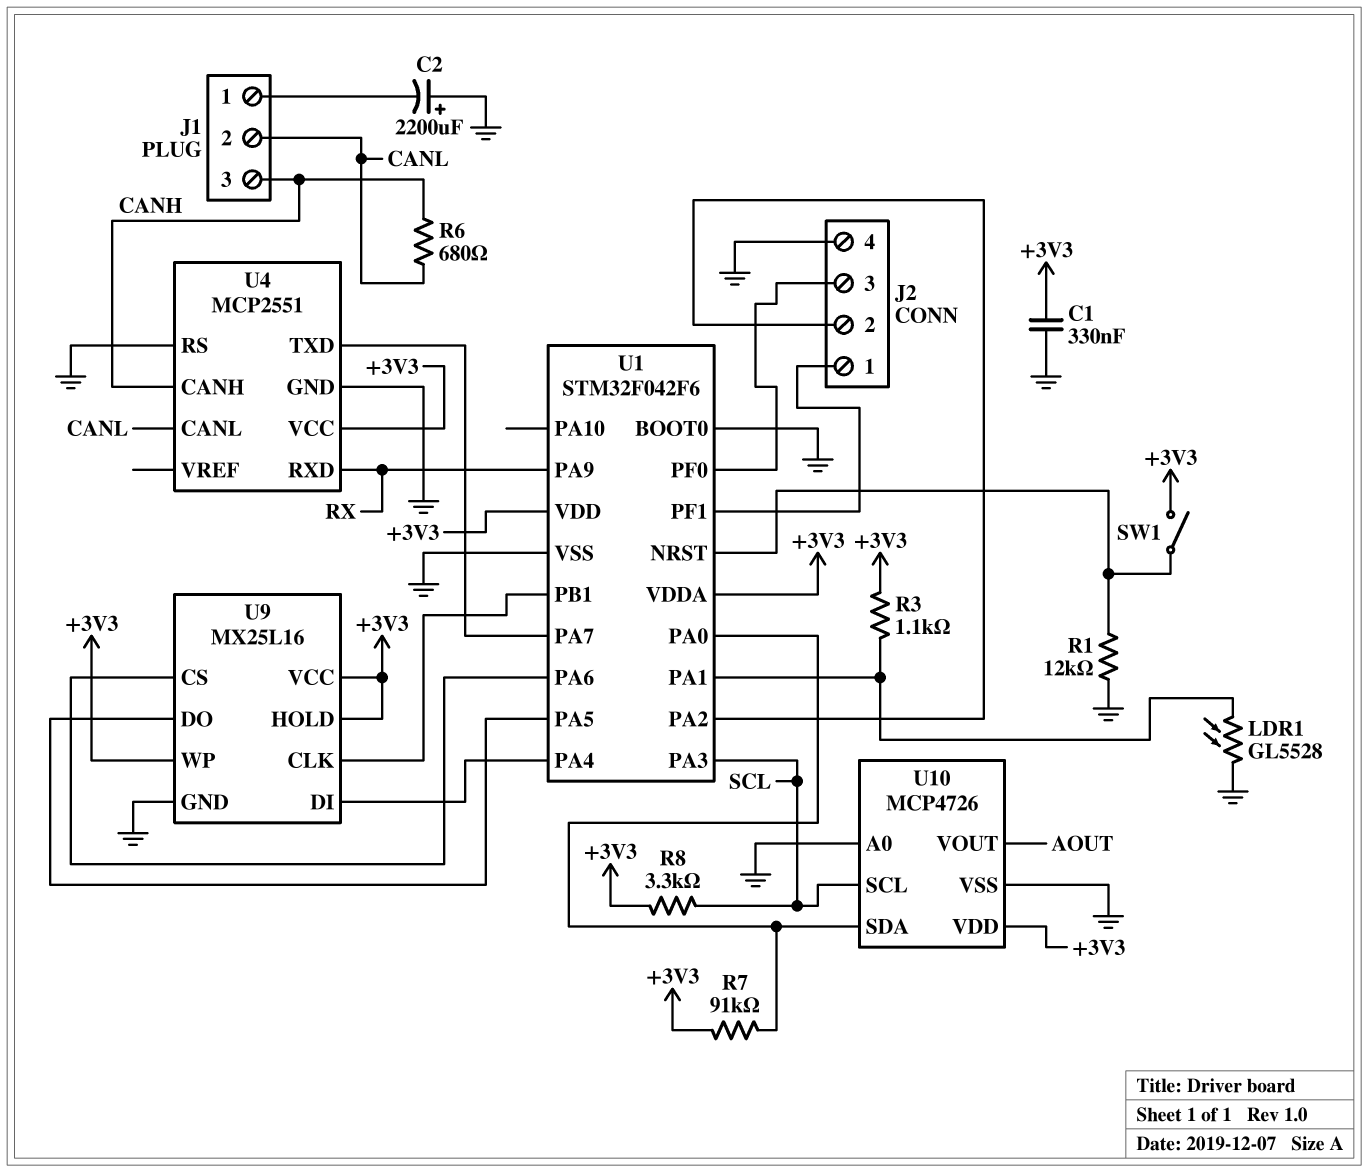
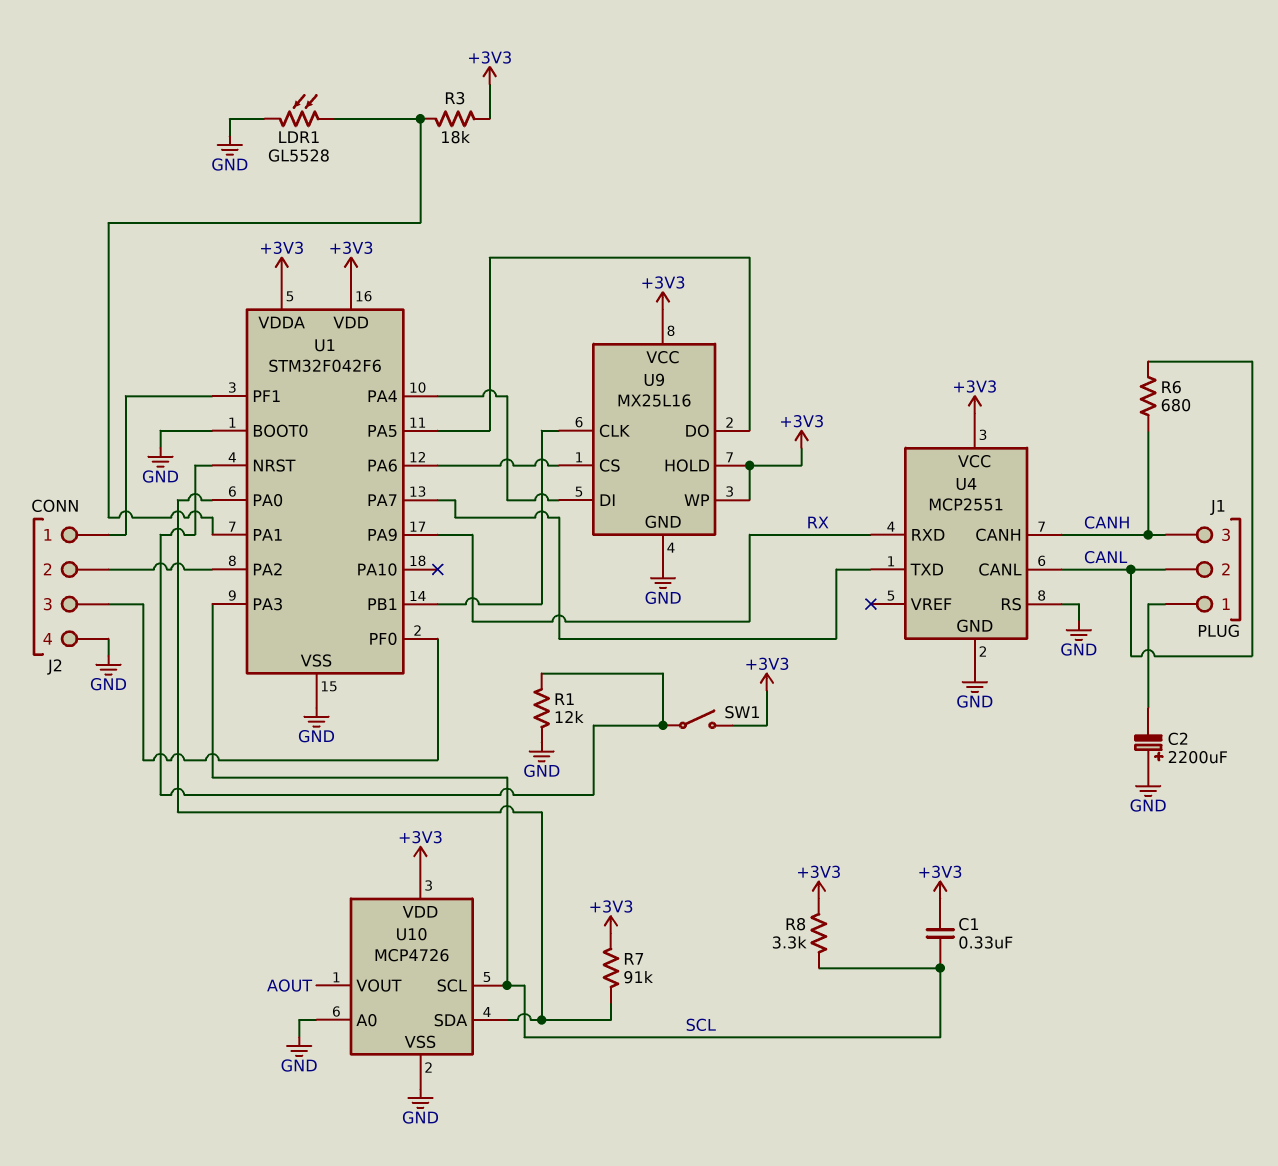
C1: 330nF (+3V3, GND) -> 330nF (+3V3, SCL)
R3: 1.1k (+3V3, U1/PA1) -> 18k (+3V3, U1/PA1)

